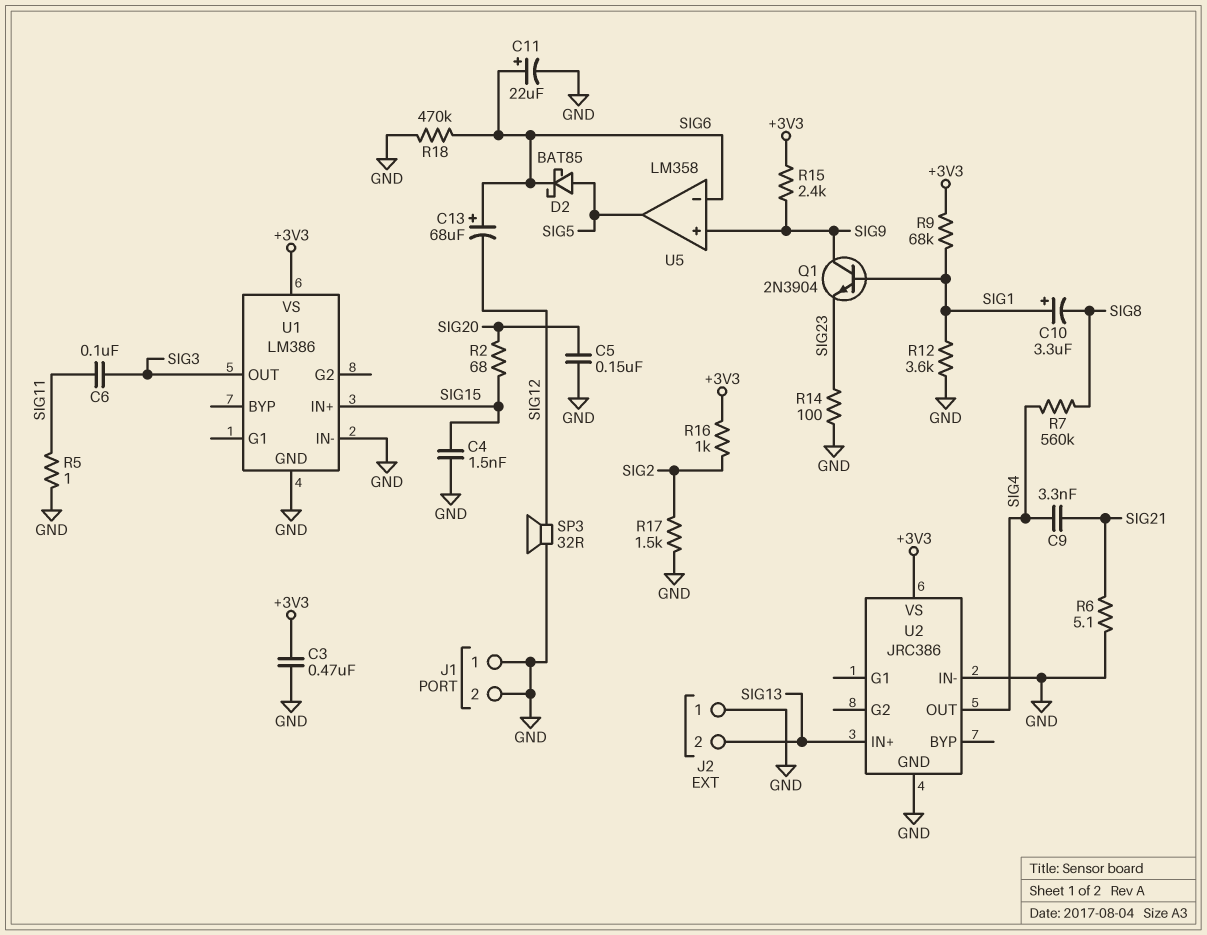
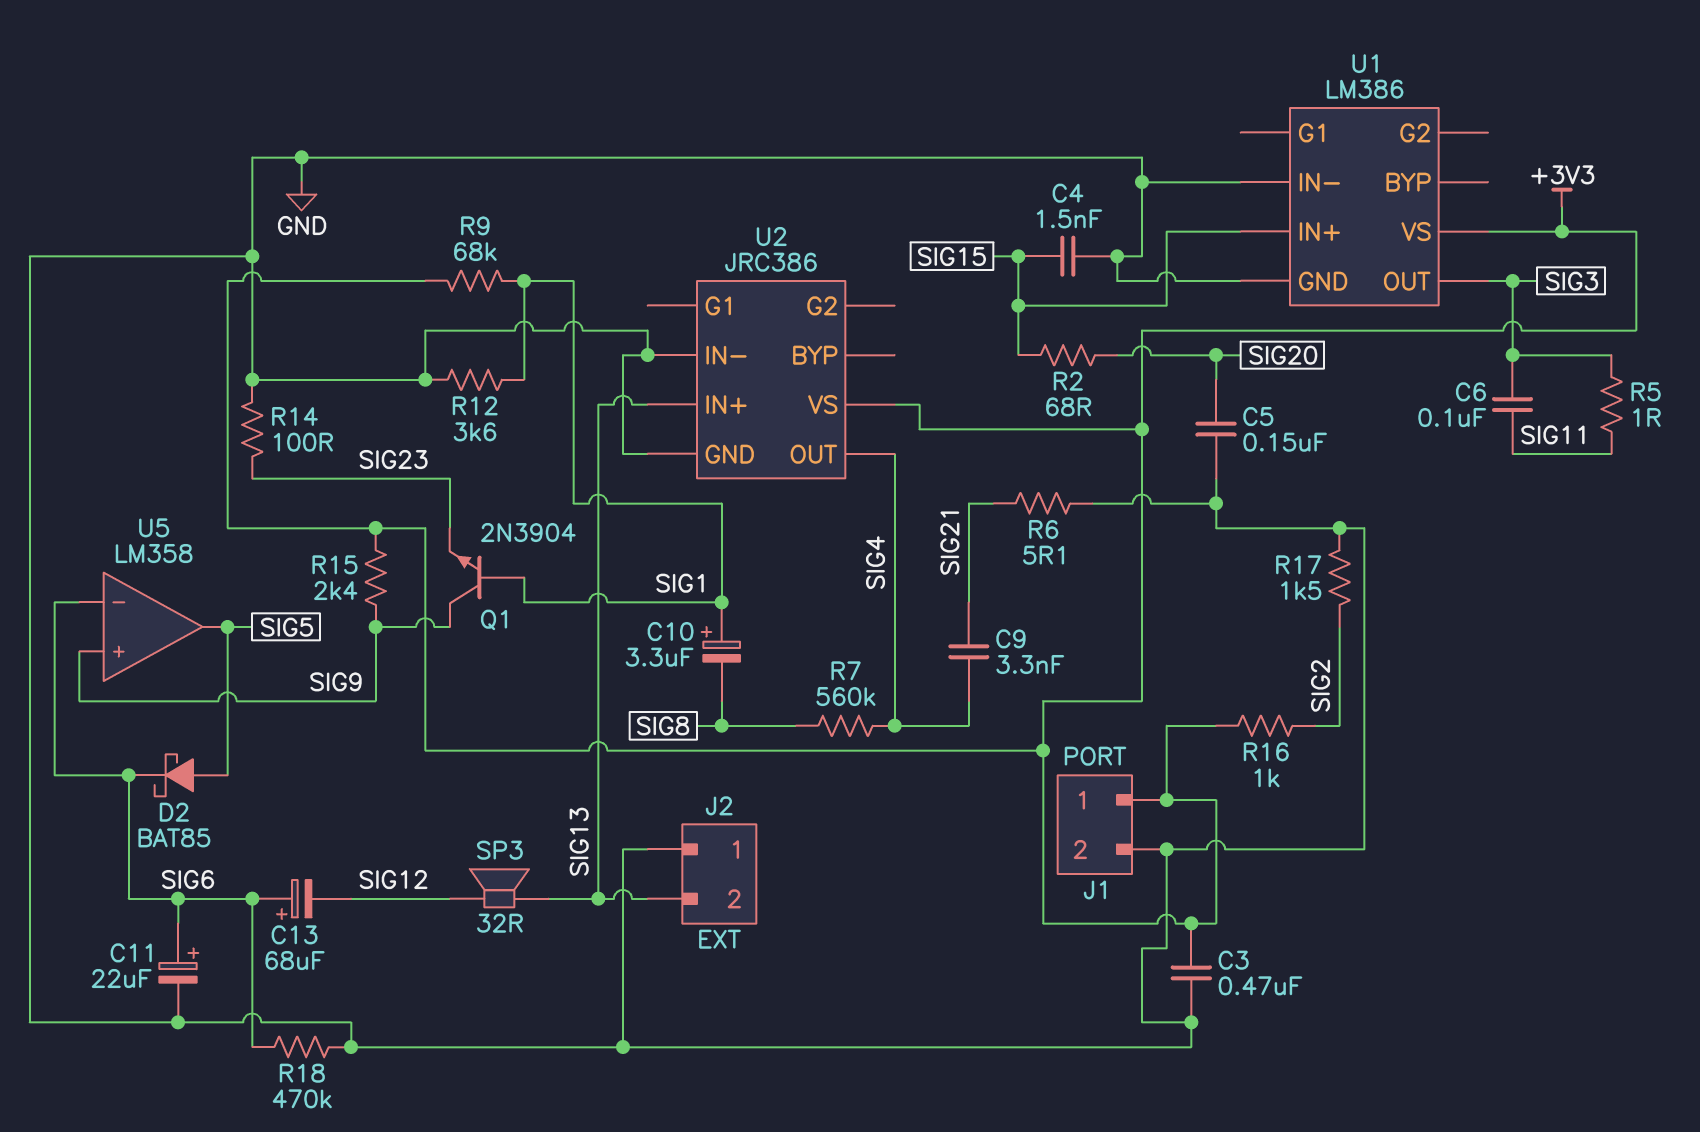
J1 pin 1: GND -> +3V3
R5: 1 (GND, SIG11) -> 1 (SIG3, SIG11)
SP3: speaker 32R (GND, SIG12) -> speaker 32R (SIG12, SIG13)

